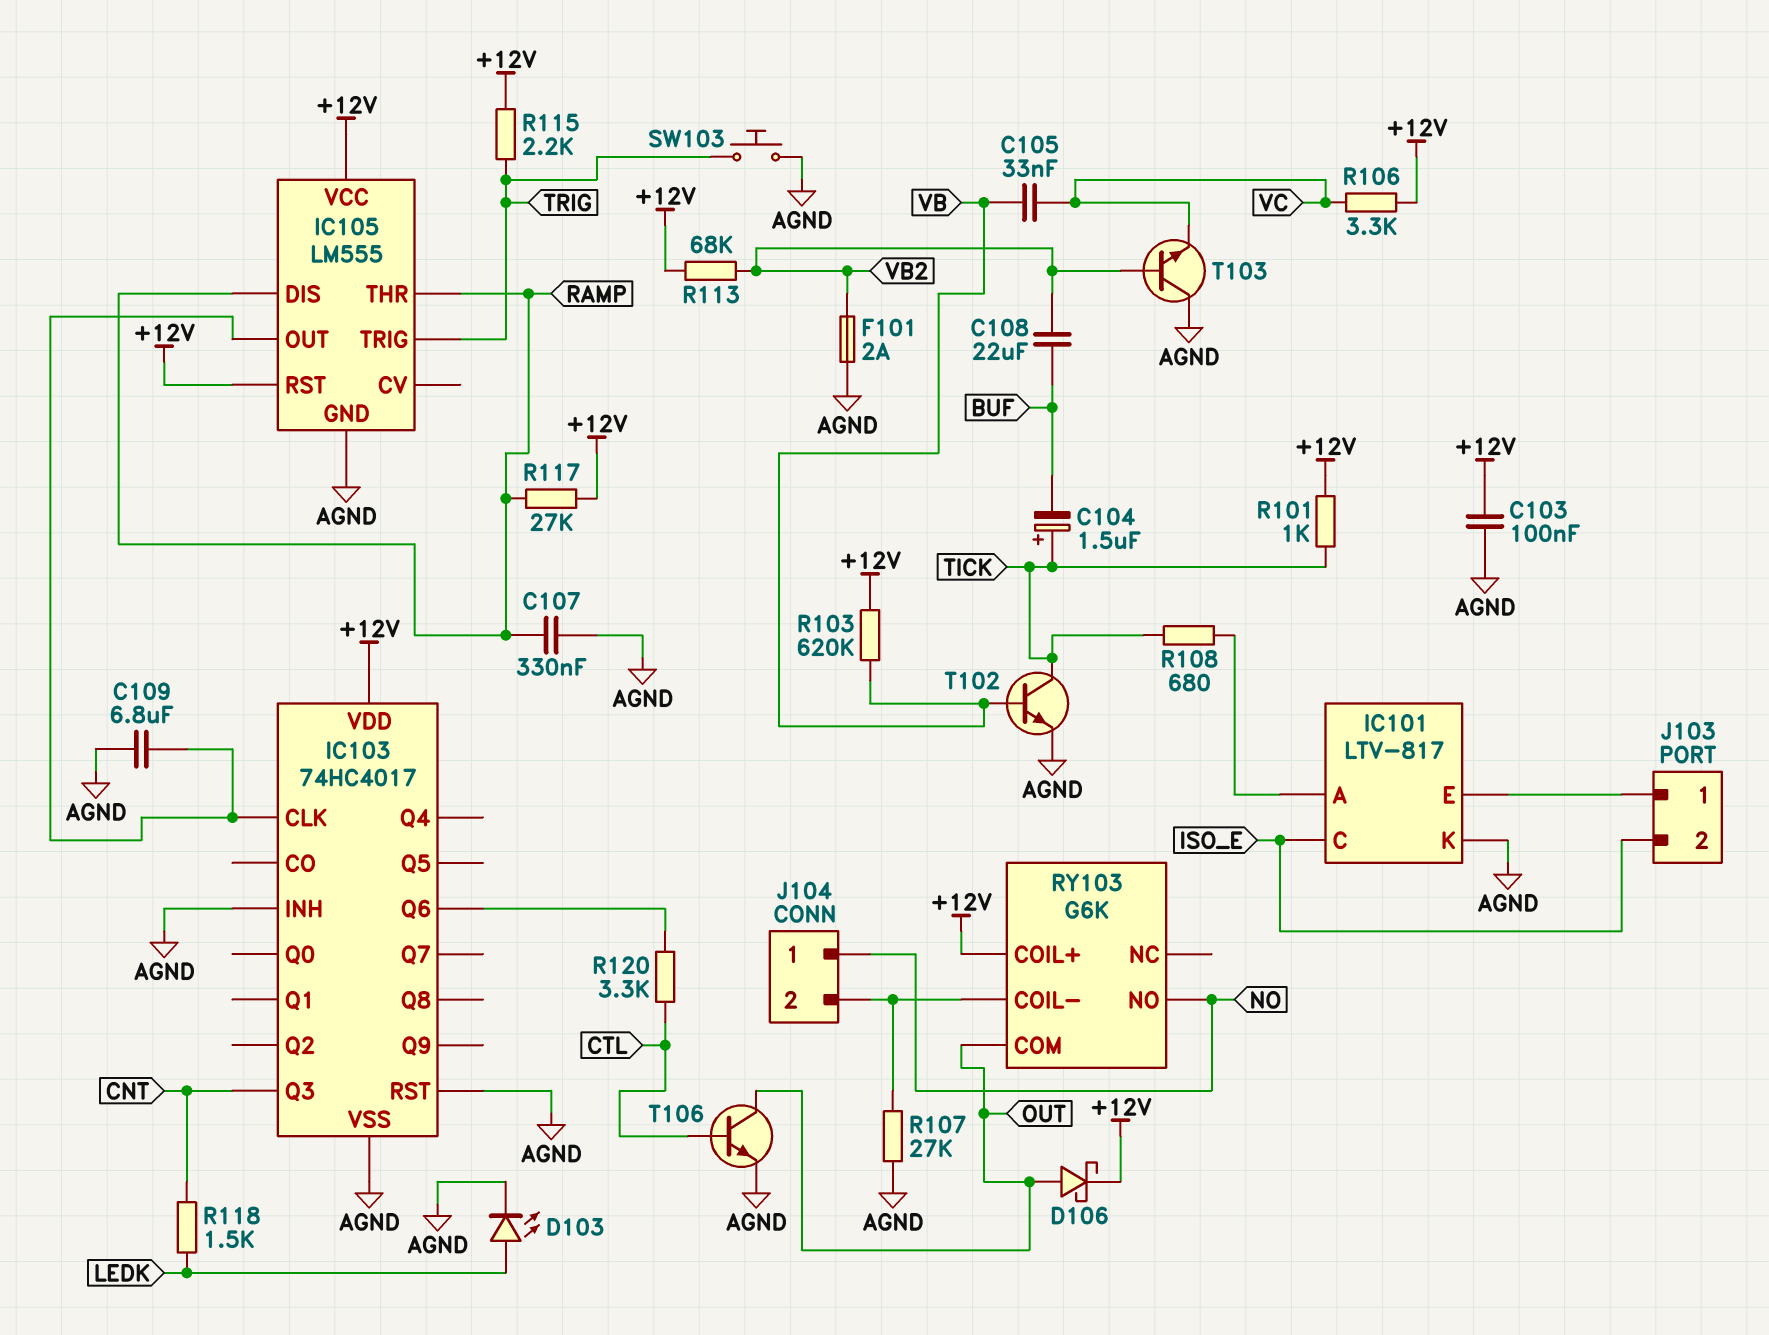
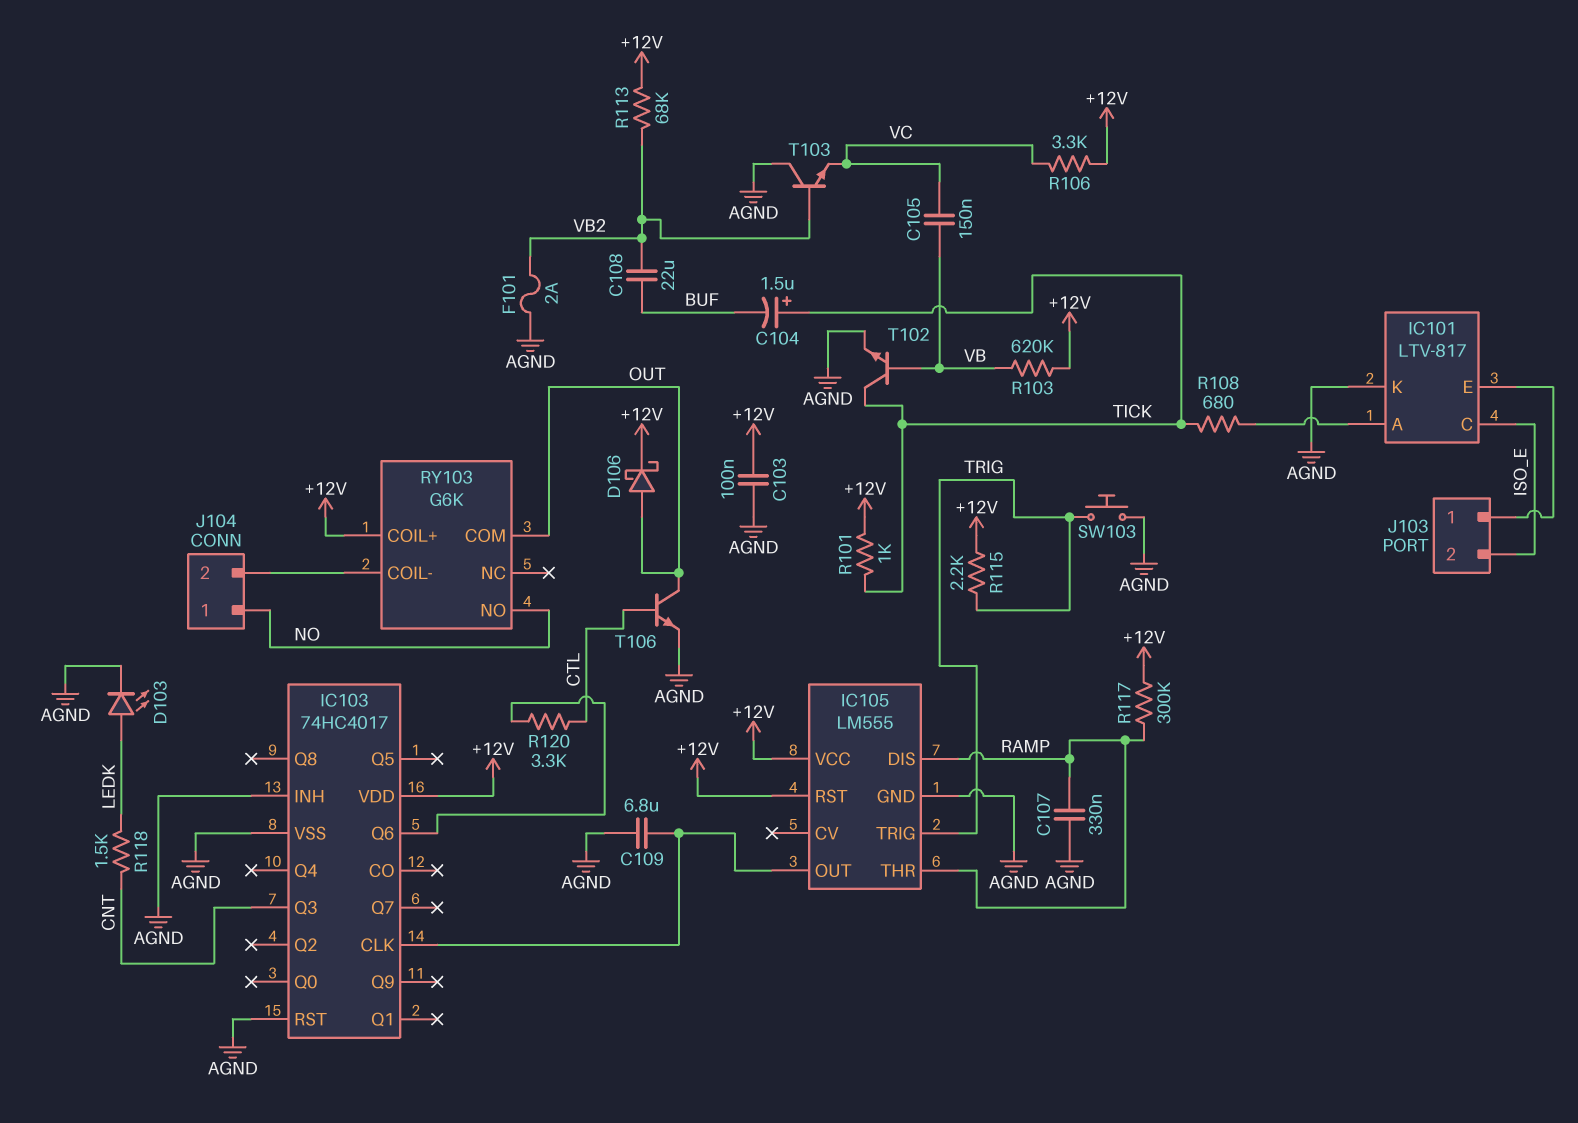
C105: 33nF (VB, VC) -> 150nF (VB, VC)
R107: 27k (AGND, J104/2) -> none
R117: 27k (+12V, RAMP) -> 300k (+12V, RAMP)

